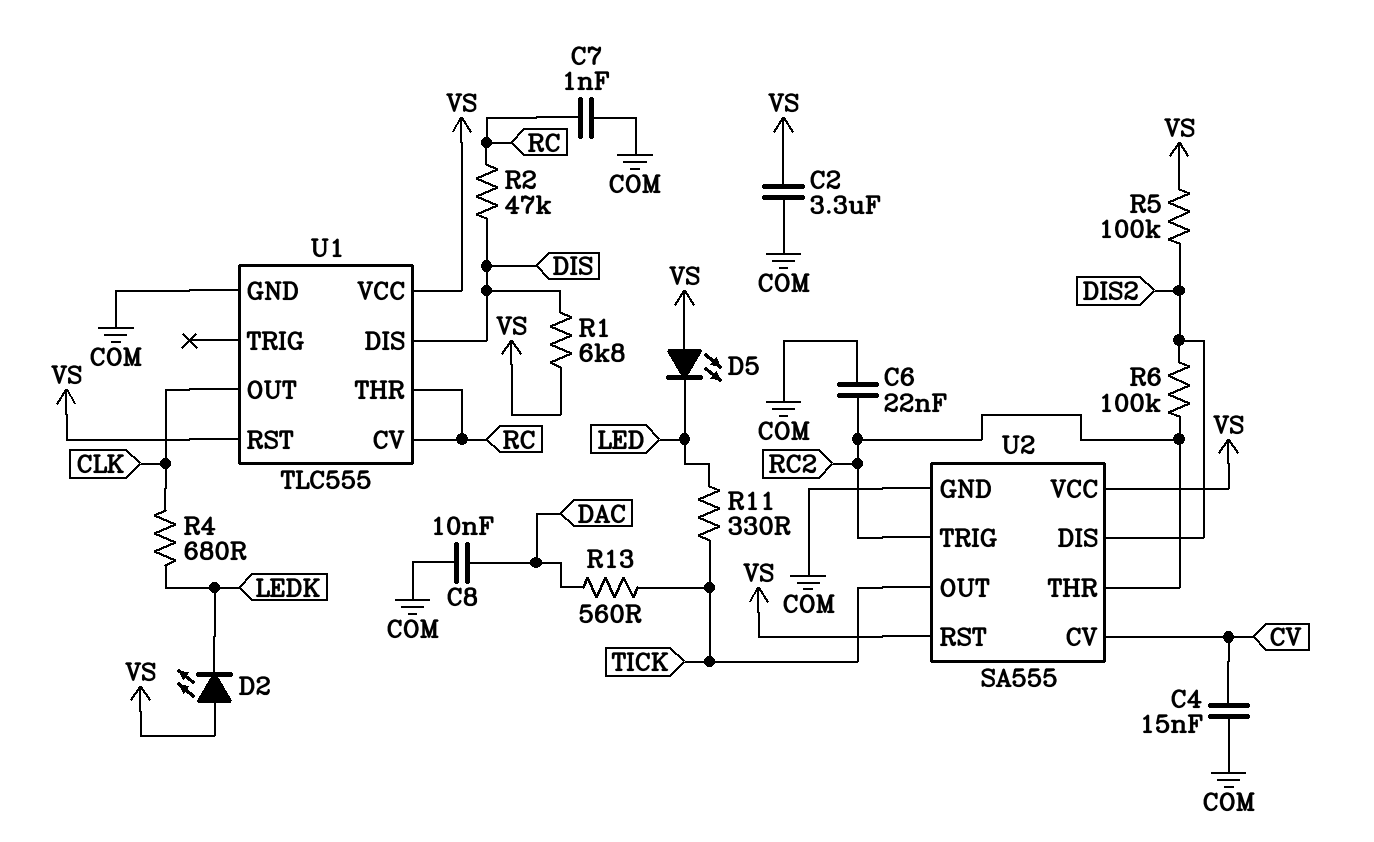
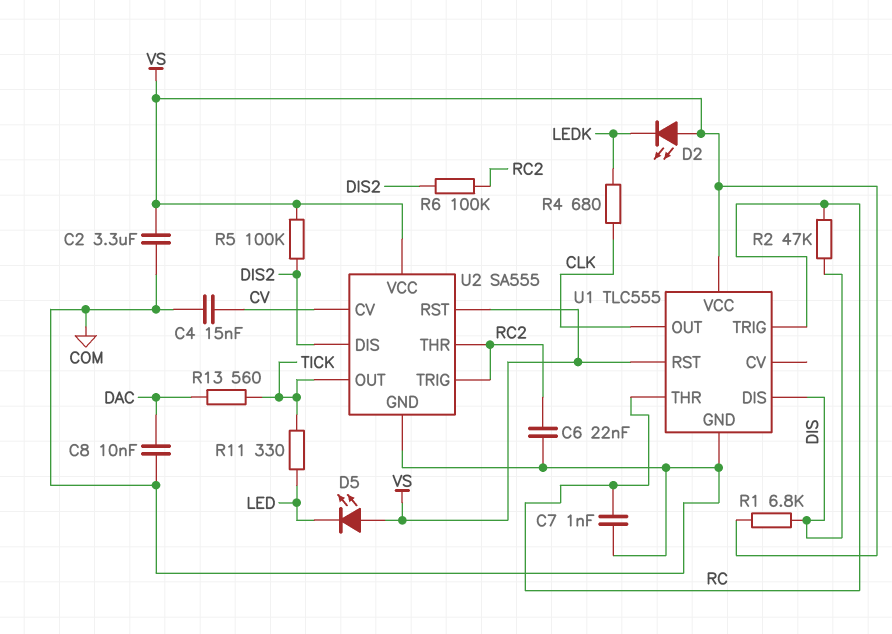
U1 pin CV: RC -> none
U1 pin TRIG: none -> RC

